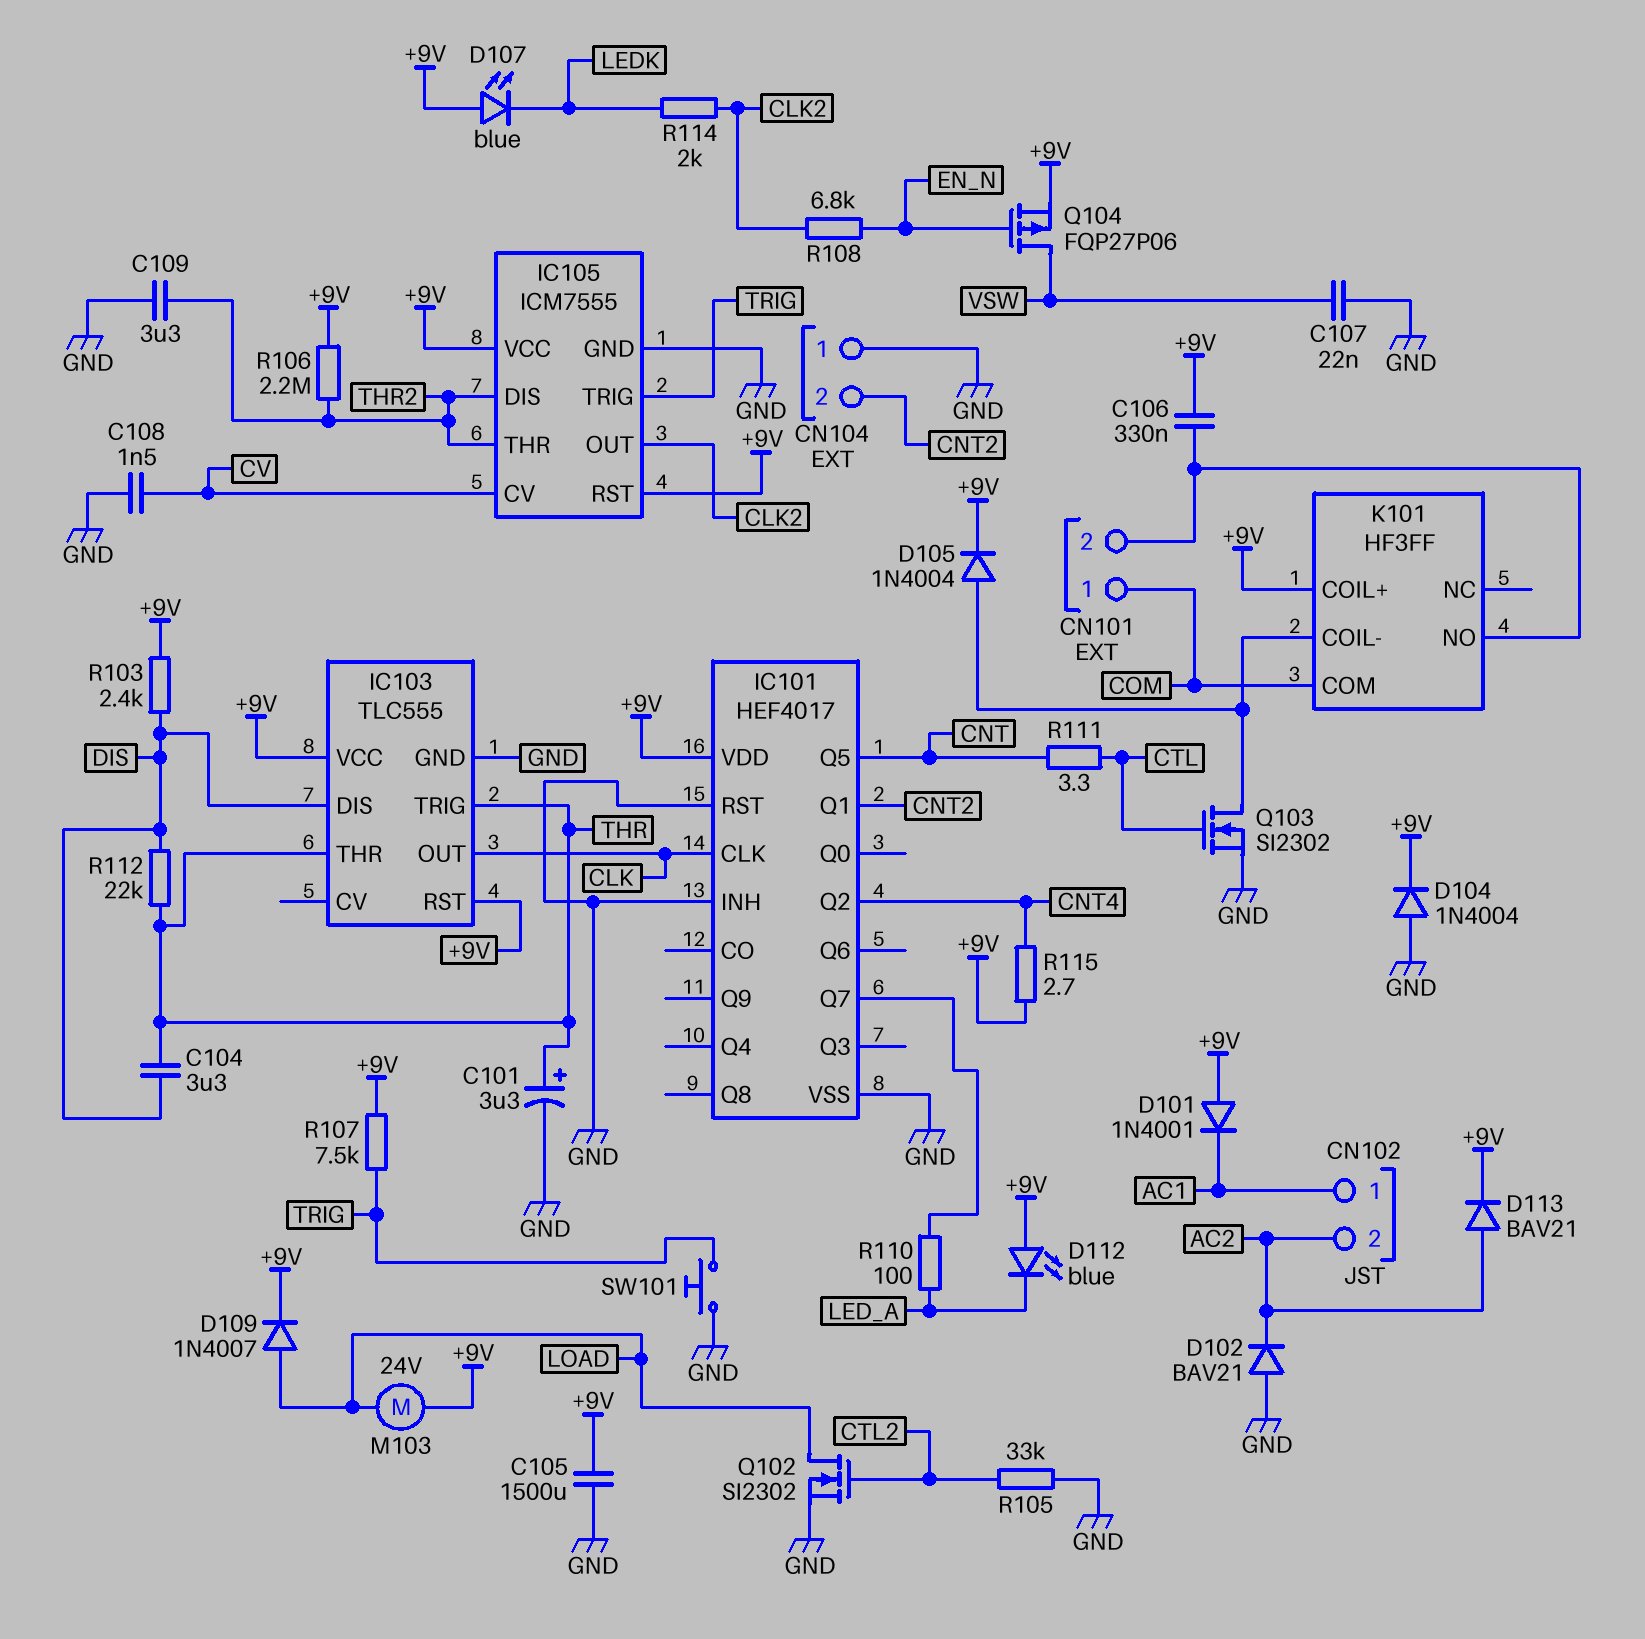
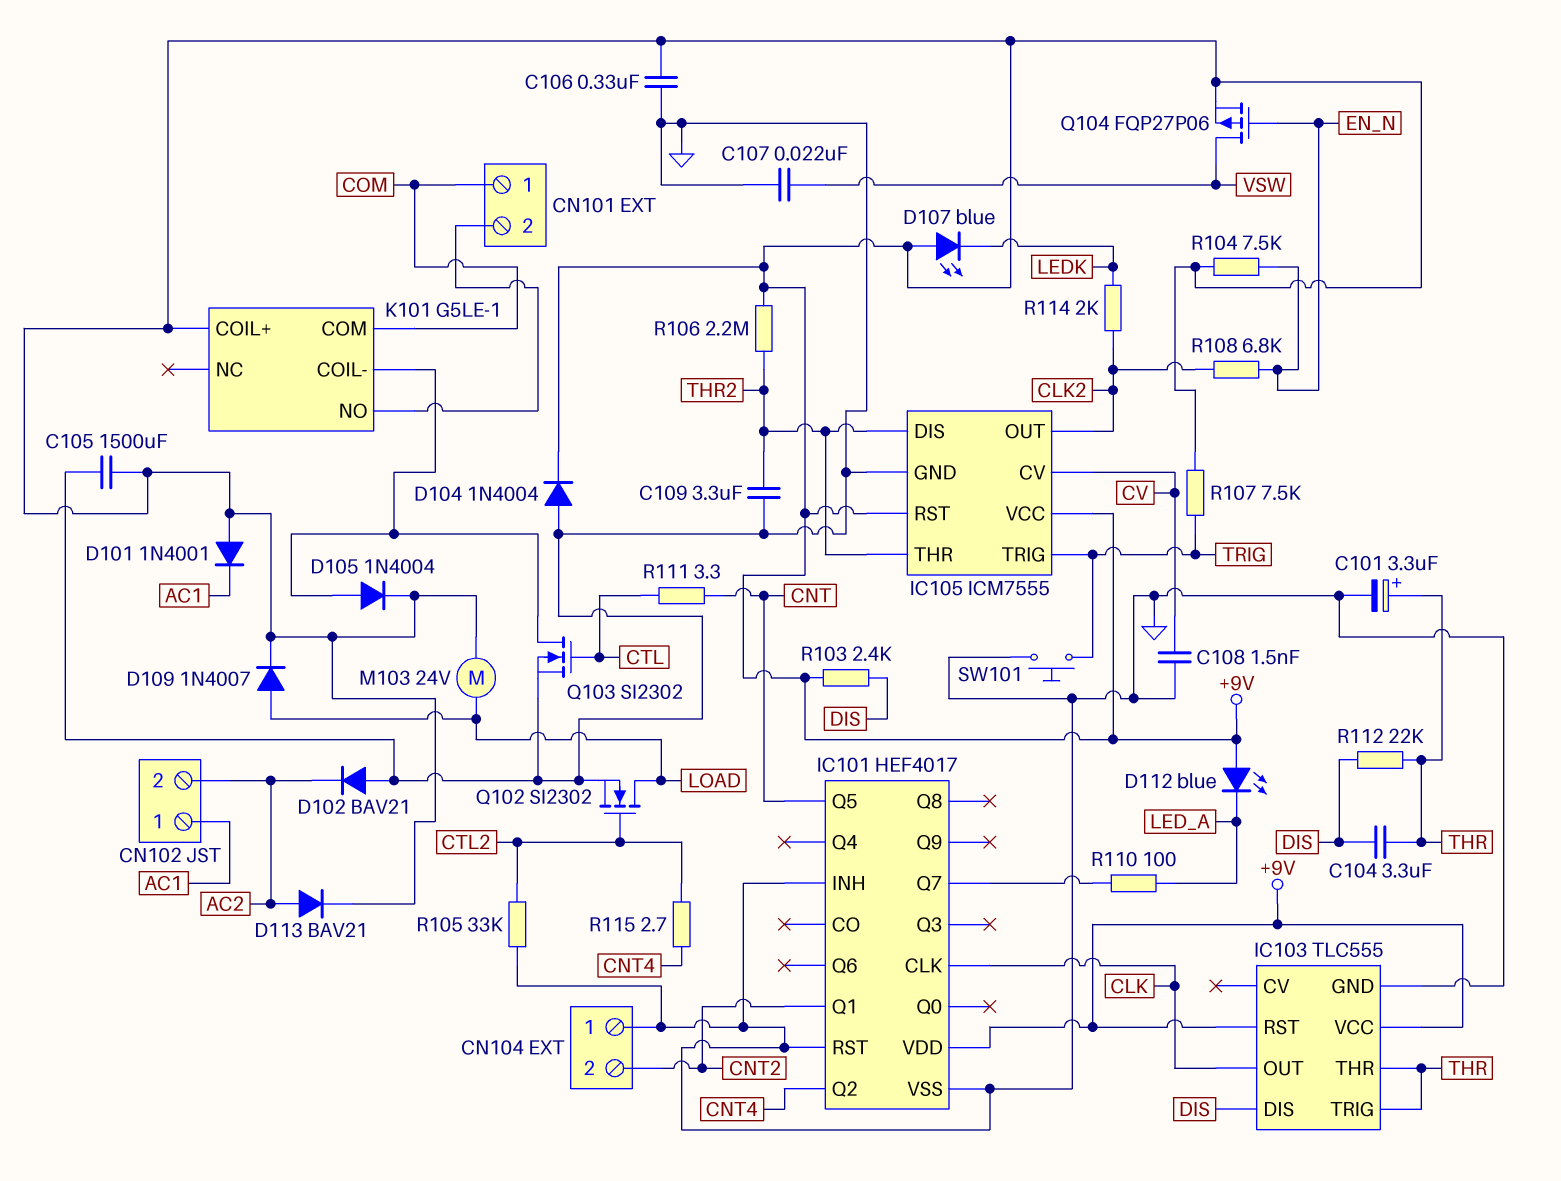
C106: 330nF (+9V, CN101/2) -> 330nF (+9V, GND)
K101: HF3FF -> G5LE-1
R104: none -> 7.5k (+9V, EN_N)
R115: 2.7 (+9V, CNT4) -> 2.7 (CNT4, CTL2)

